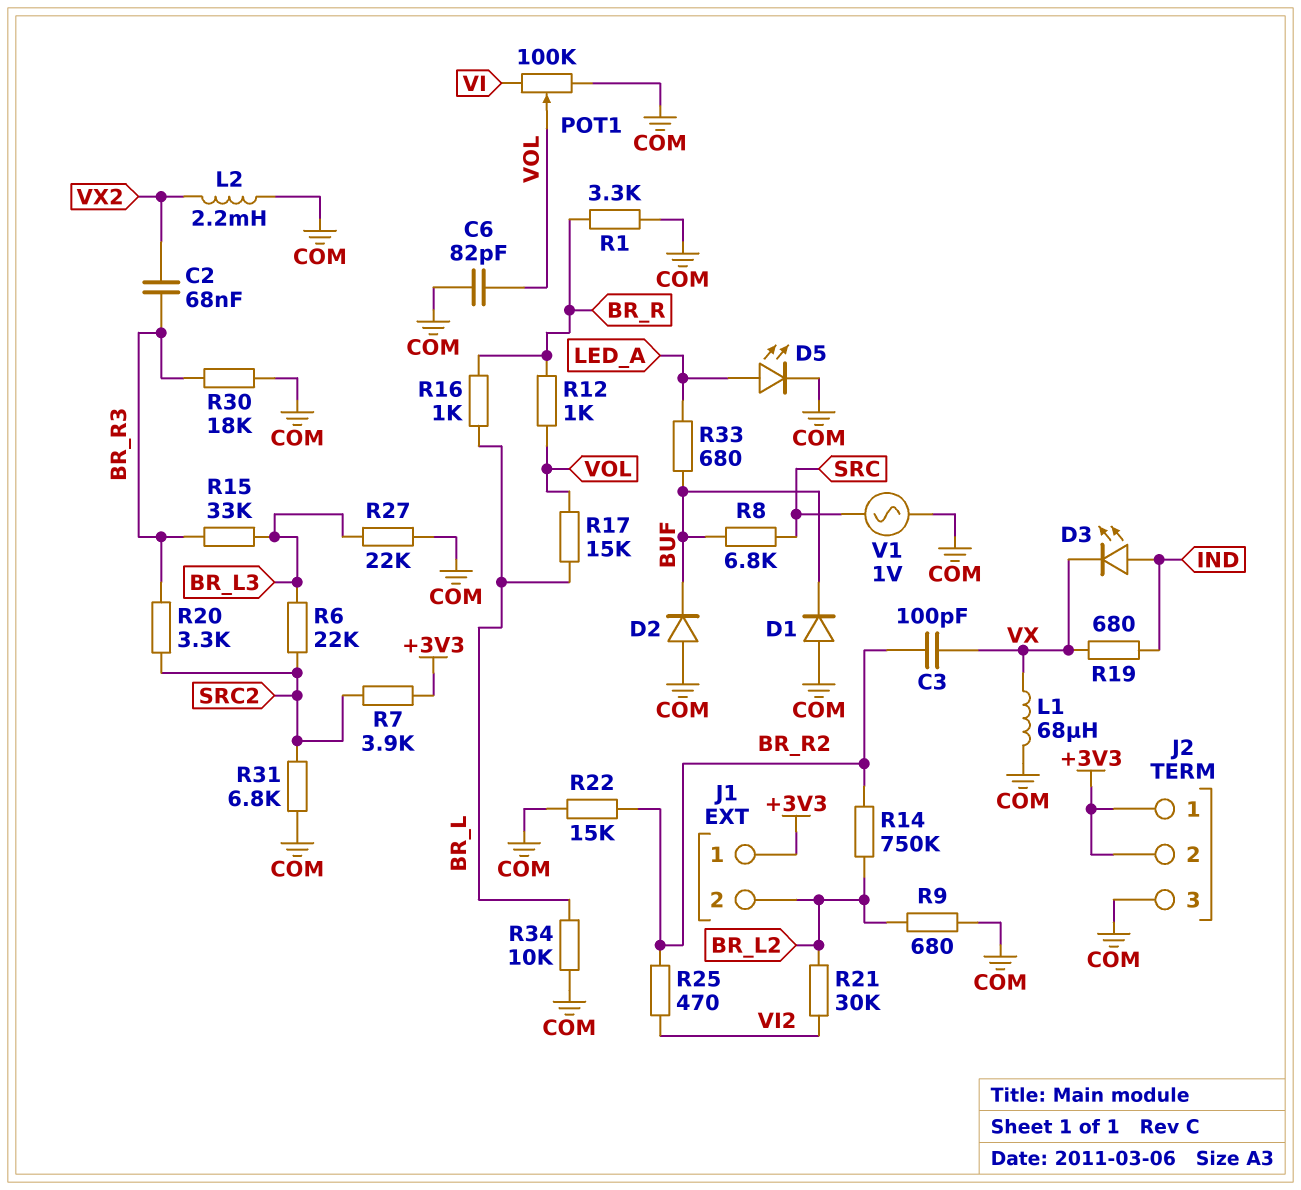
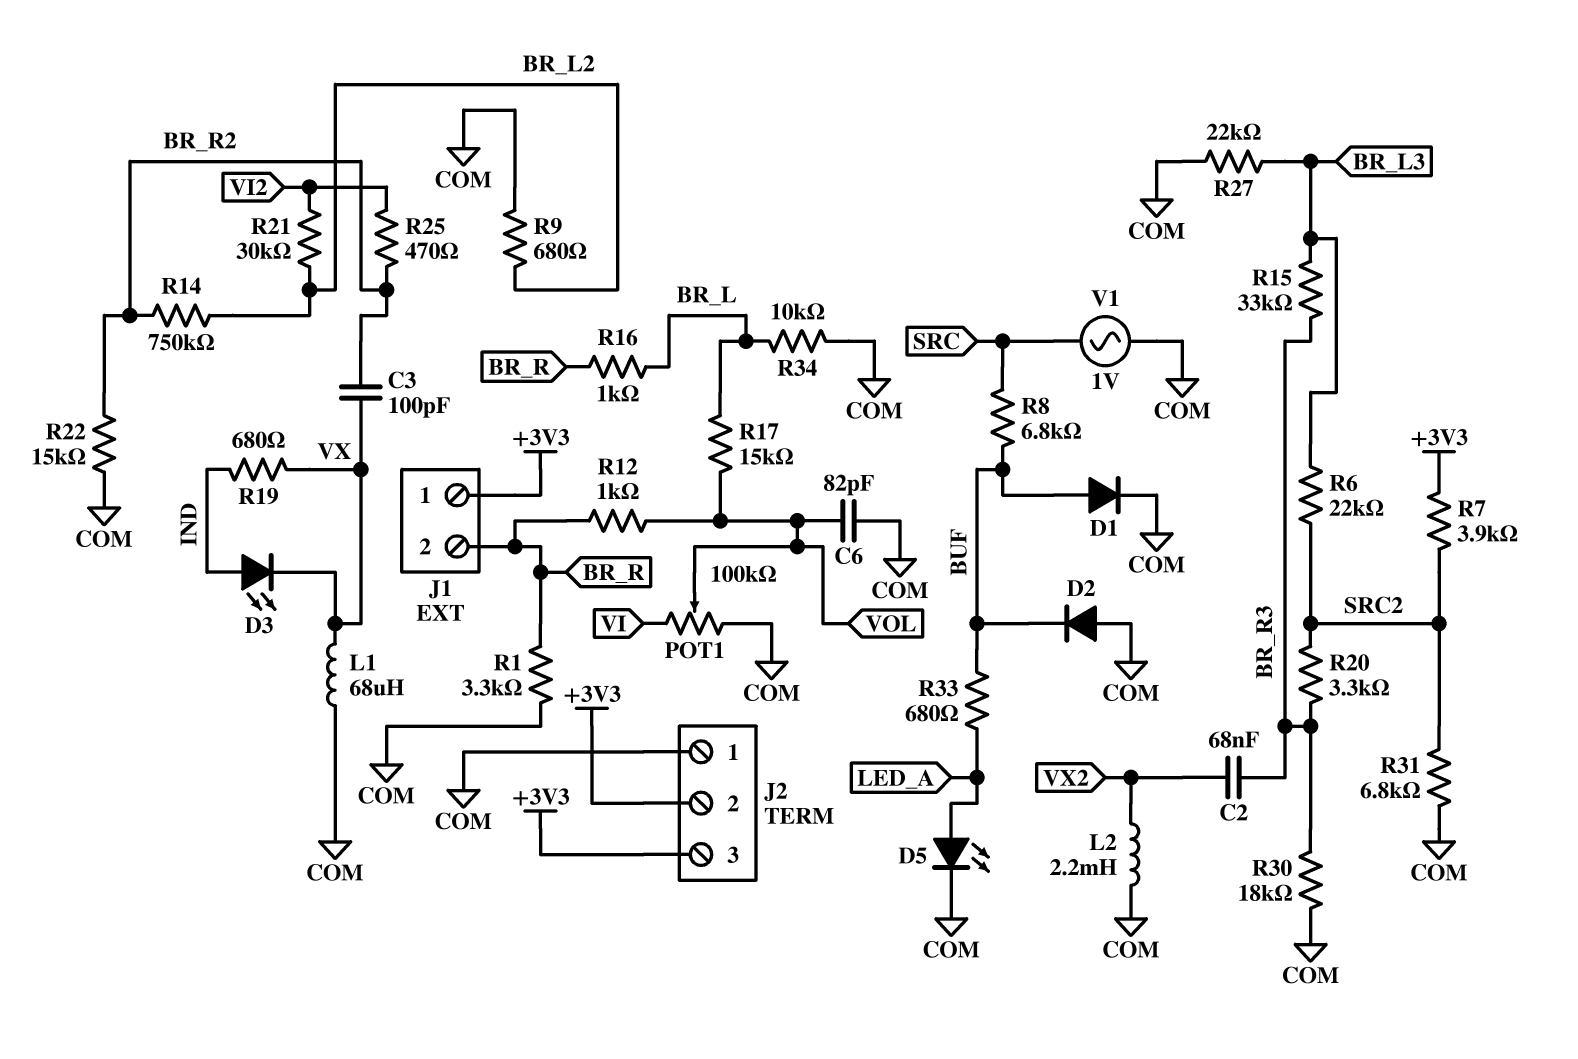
D1: diode (A COM, K BUF) -> diode (A BUF, K COM)
J1 pin 2: BR_L2 -> BR_R
J2 pin 1: +3V3 -> COM
J2 pin 3: COM -> +3V3

